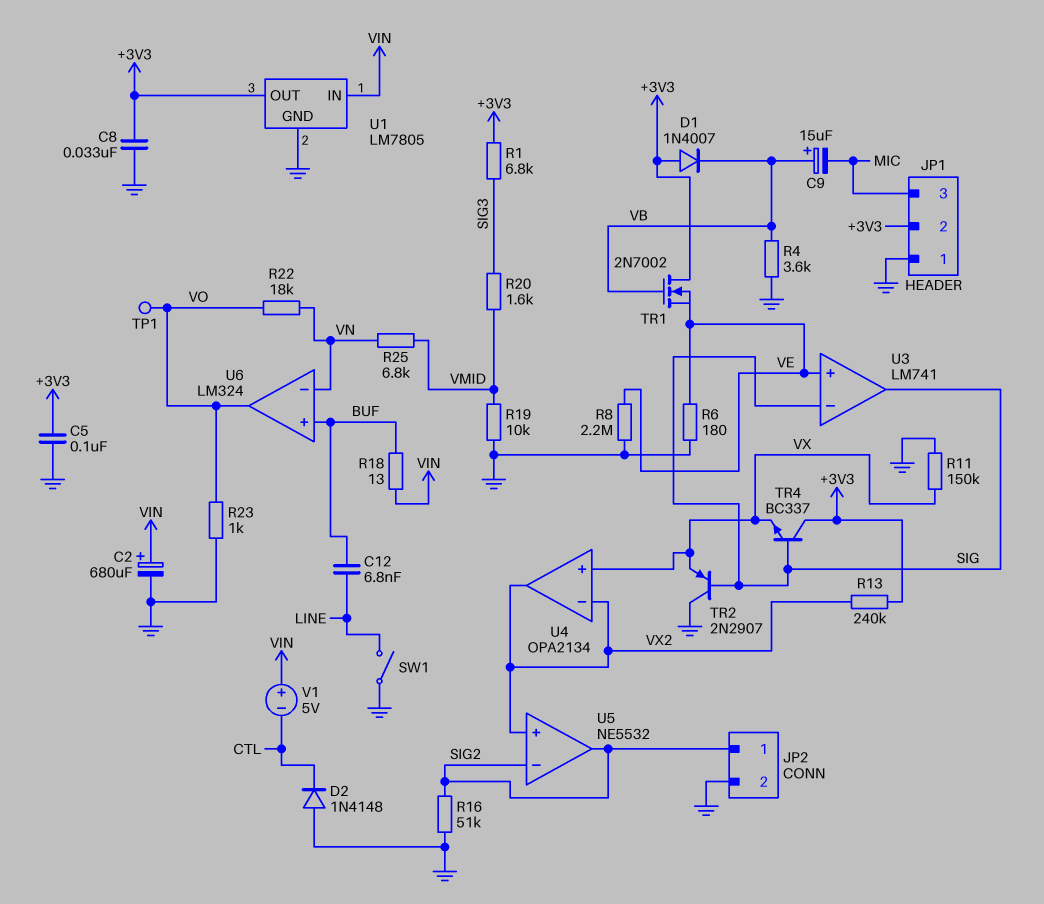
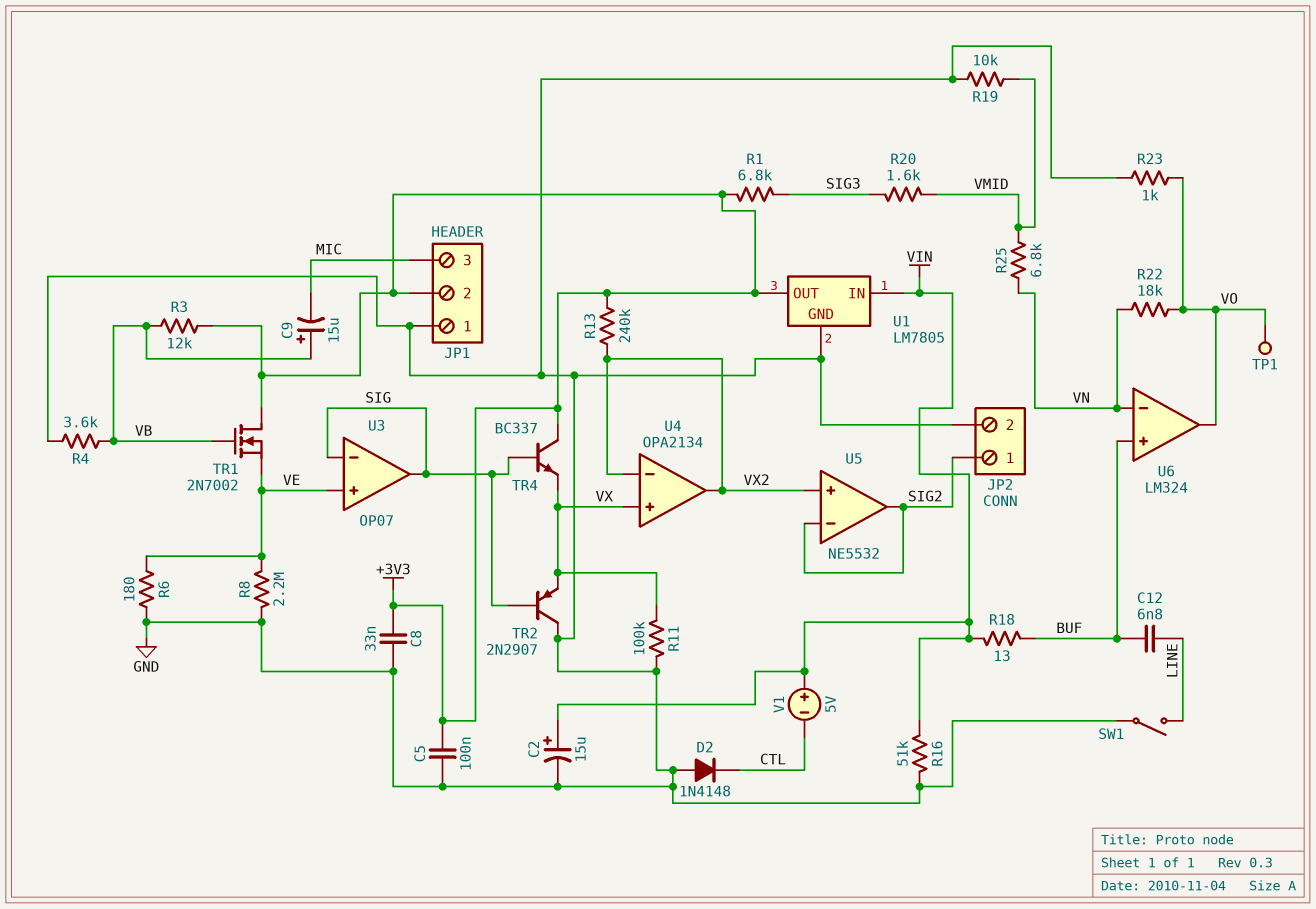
C2: 680uF (plus VIN, minus GND) -> 15uF (plus VIN, minus GND)
D1: diode 1N4007 (A +3V3, K VB) -> none
R3: none -> 12k (+3V3, VB)
R11: 150k (GND, VX) -> 100k (GND, VX)
R16: 51k (GND, SIG2) -> 51k (GND, VIN)
U3: LM741 -> OP07

